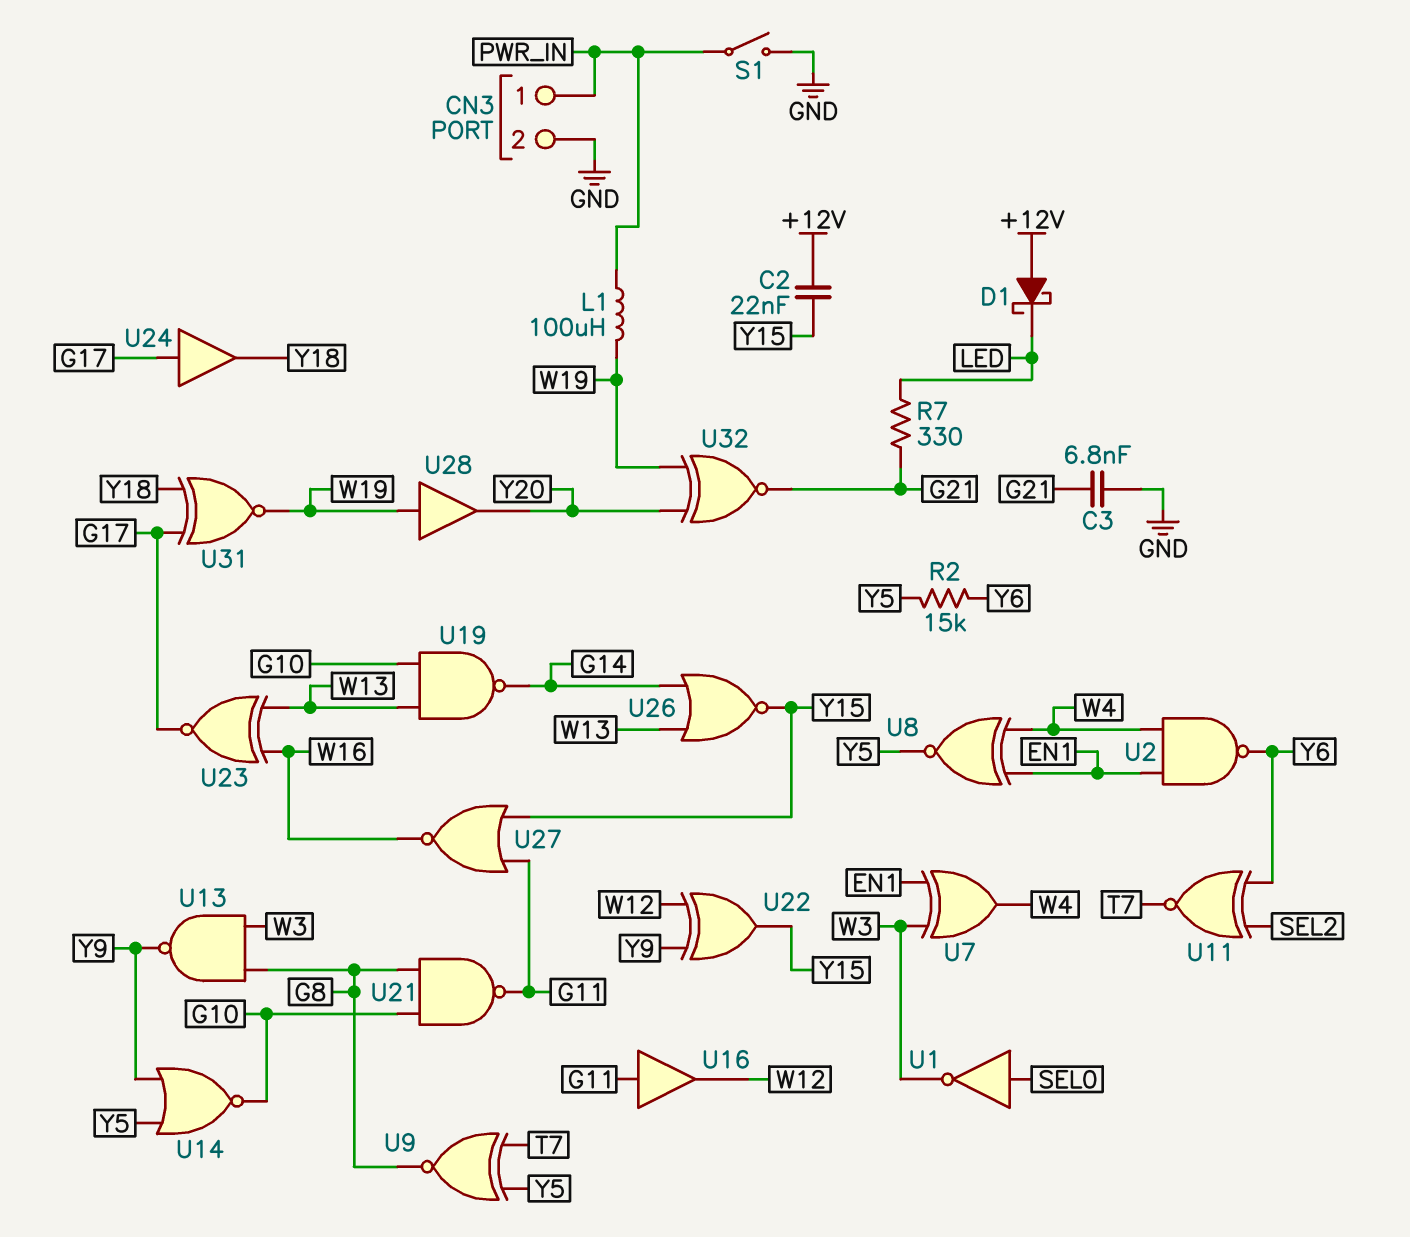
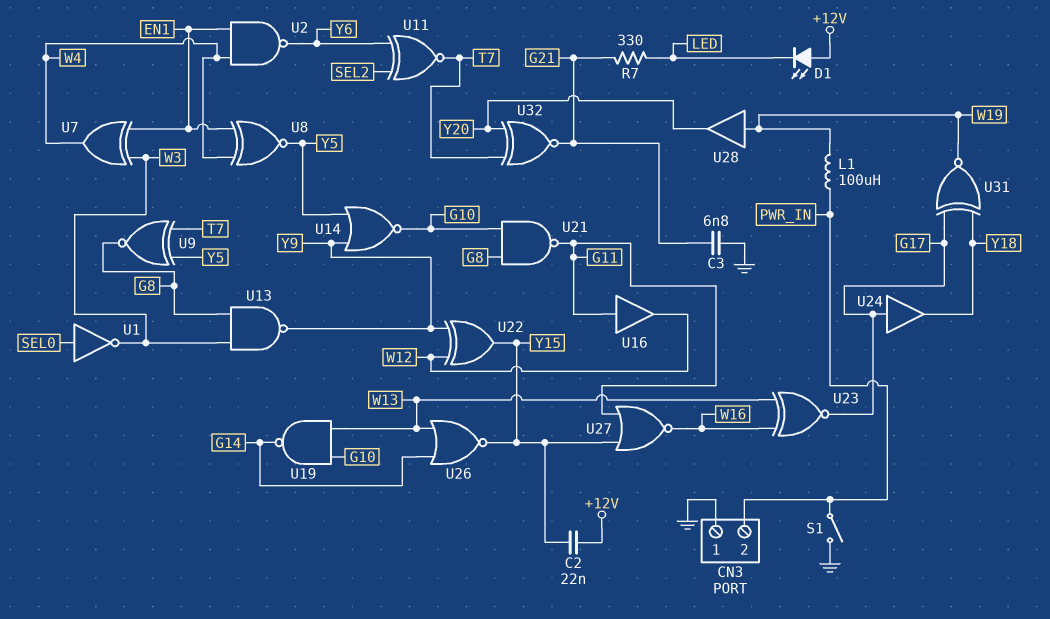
CN3 pin 1: PWR_IN -> GND
CN3 pin 2: GND -> PWR_IN
D1: schottky (A +12V, K LED) -> LED (A +12V, K LED)
R2: 15k (Y5, Y6) -> none
U32: XNOR (in W19, in Y20, out G21) -> XNOR (in T7, in Y20, out G21)

